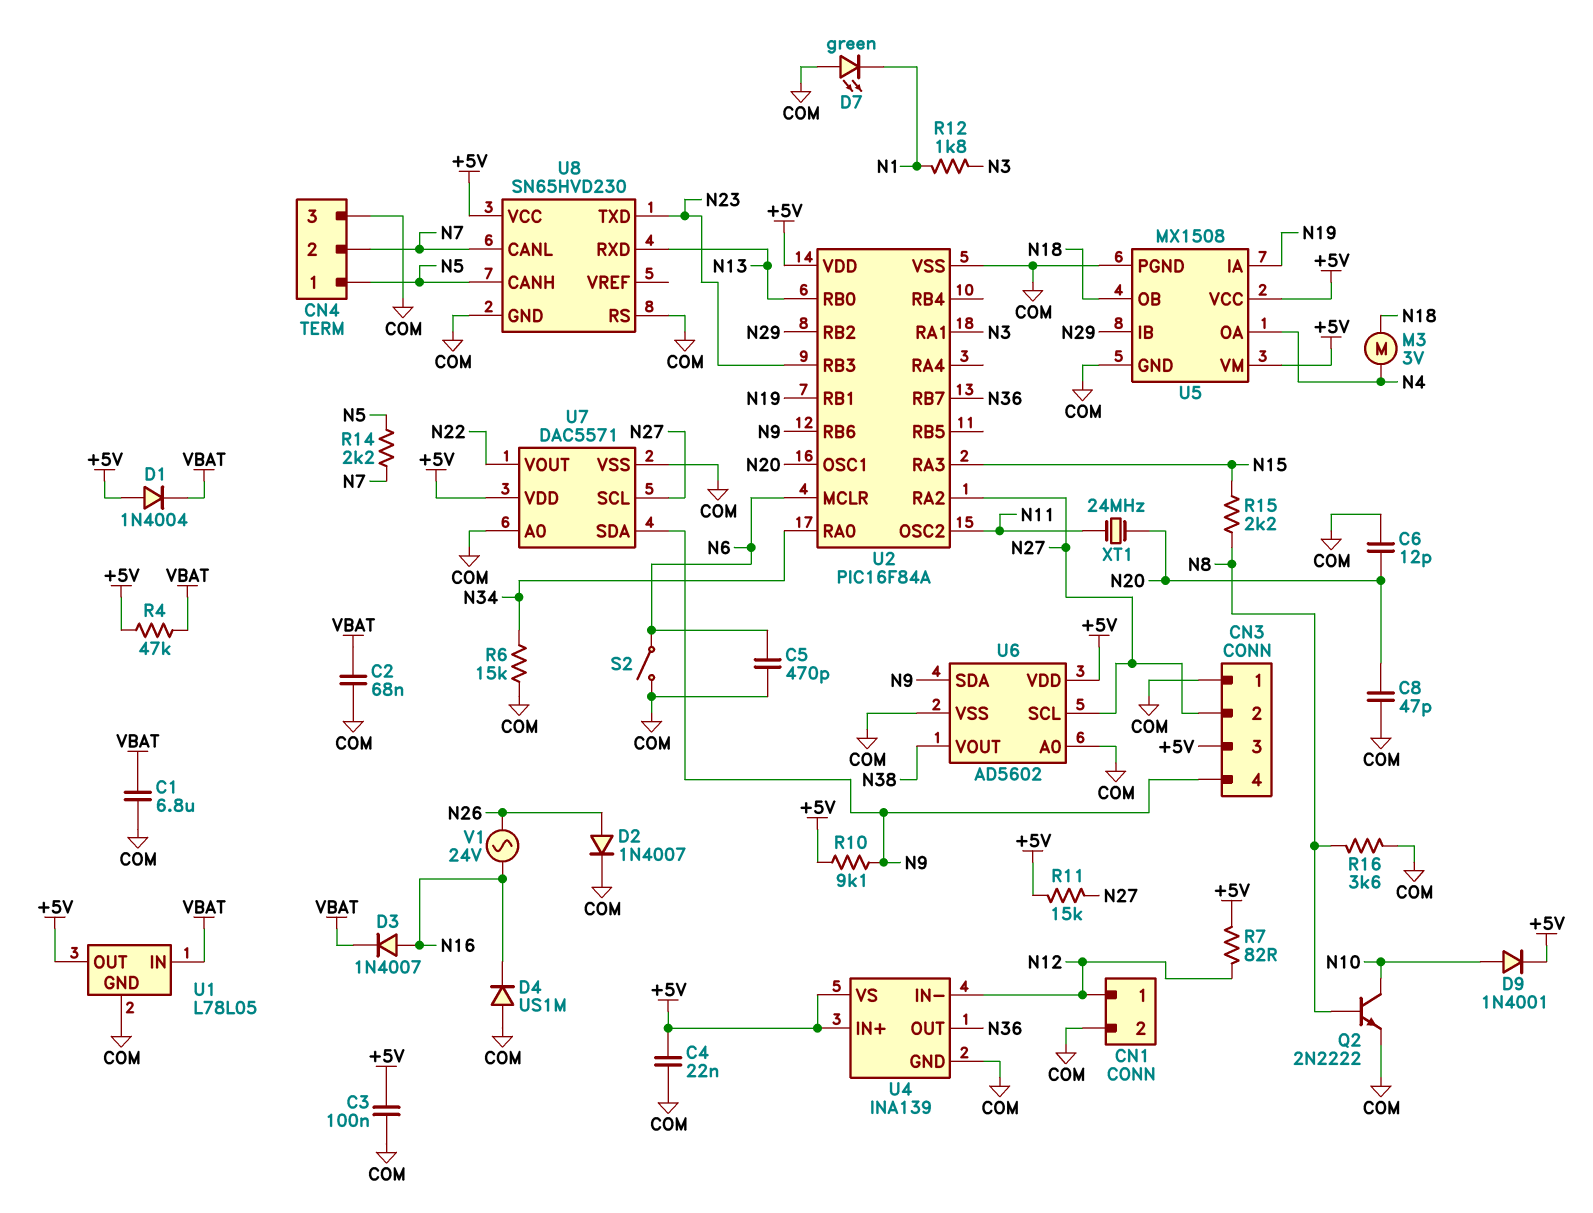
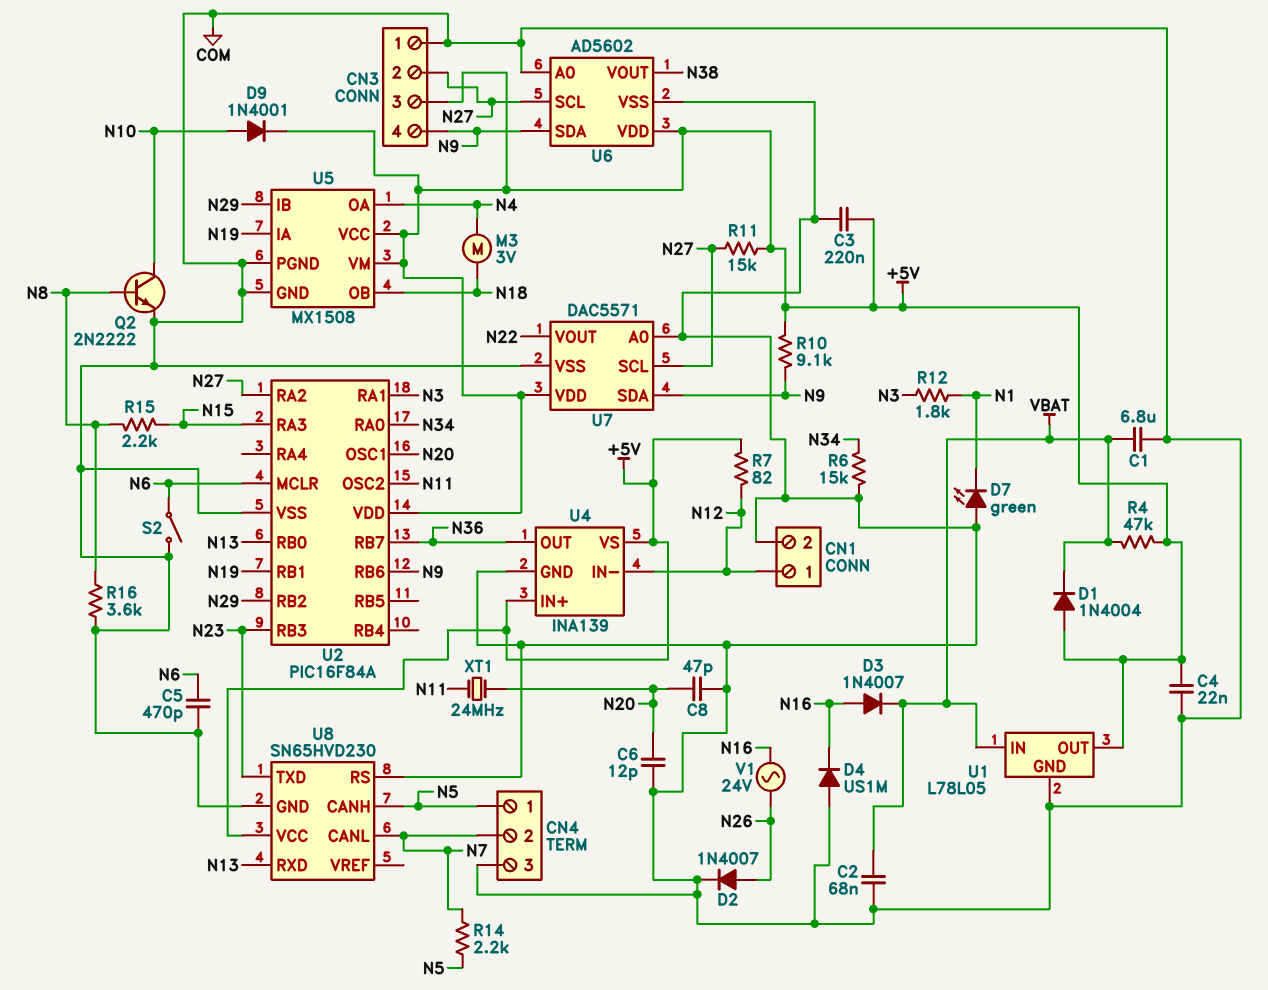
C3: 100nF (+5V, COM) -> 220nF (+5V, COM)

